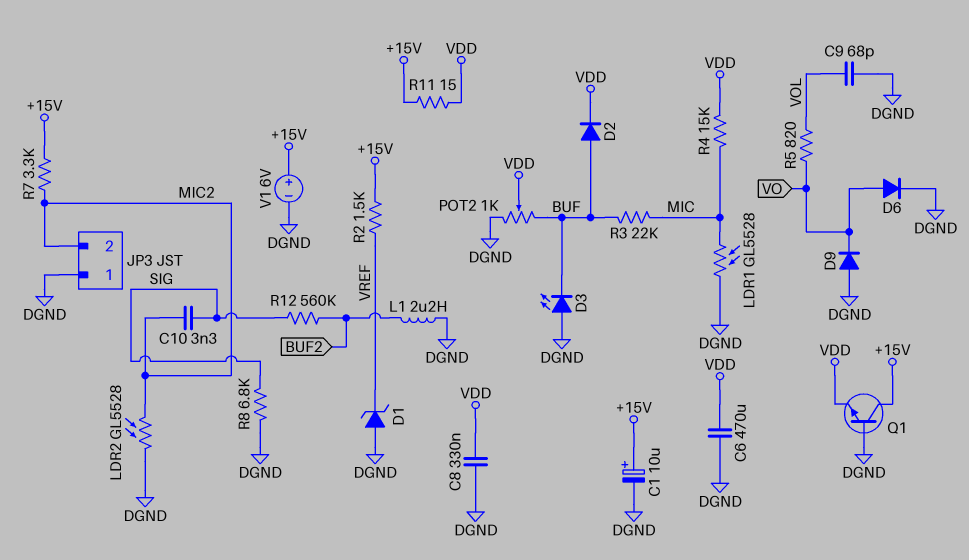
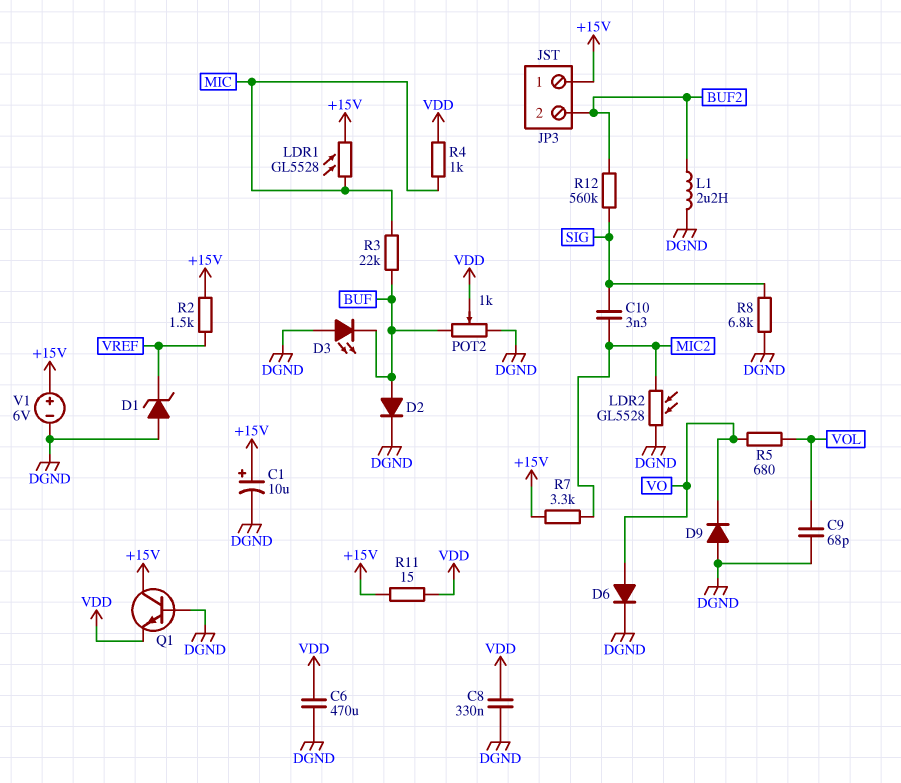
D2: diode (A BUF, K VDD) -> diode (A BUF, K DGND)
JP3 pin 1: DGND -> +15V
JP3 pin 2: MIC2 -> BUF2
LDR1: GL5528 (DGND, MIC) -> GL5528 (+15V, MIC)
R4: 15k (MIC, VDD) -> 1k (MIC, VDD)
R5: 820 (VO, VOL) -> 680 (VO, VOL)

